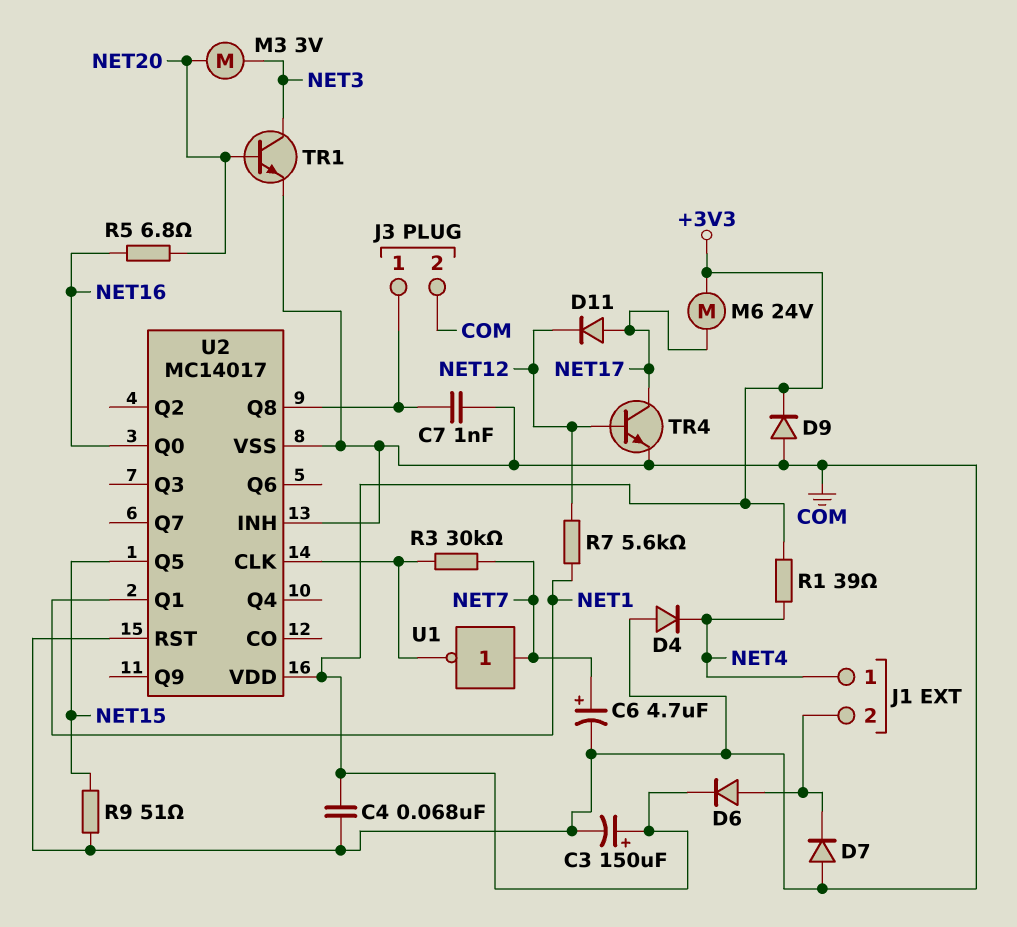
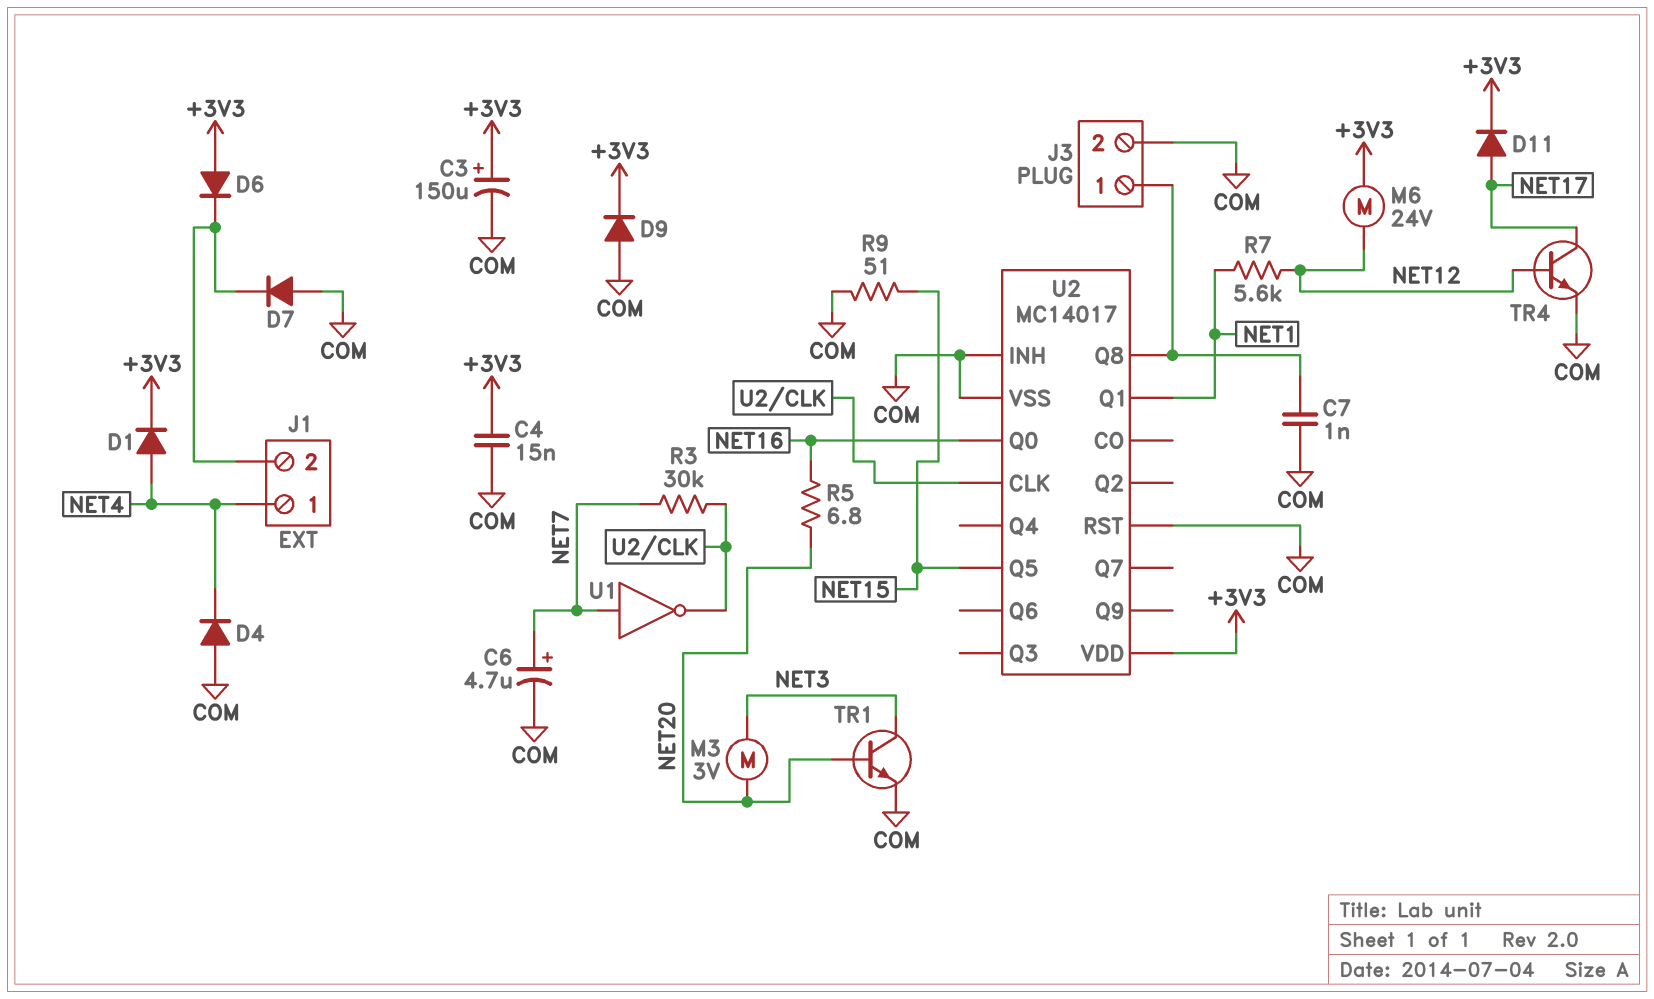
C4: 68nF (+3V3, COM) -> 15nF (+3V3, COM)
D1: none -> diode (A NET4, K +3V3)
D6: diode (A J1/2, K +3V3) -> diode (A +3V3, K J1/2)
D11: diode (A NET17, K NET12) -> diode (A NET17, K +3V3)
M6: motor 24V (+3V3, NET17) -> motor 24V (+3V3, NET12)
R1: 39 (+3V3, NET4) -> none

